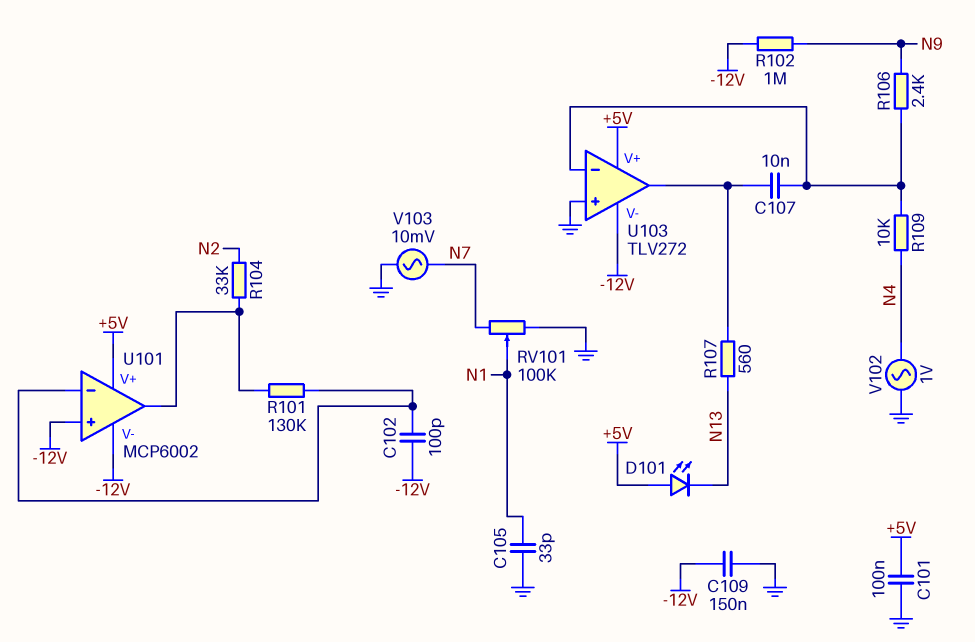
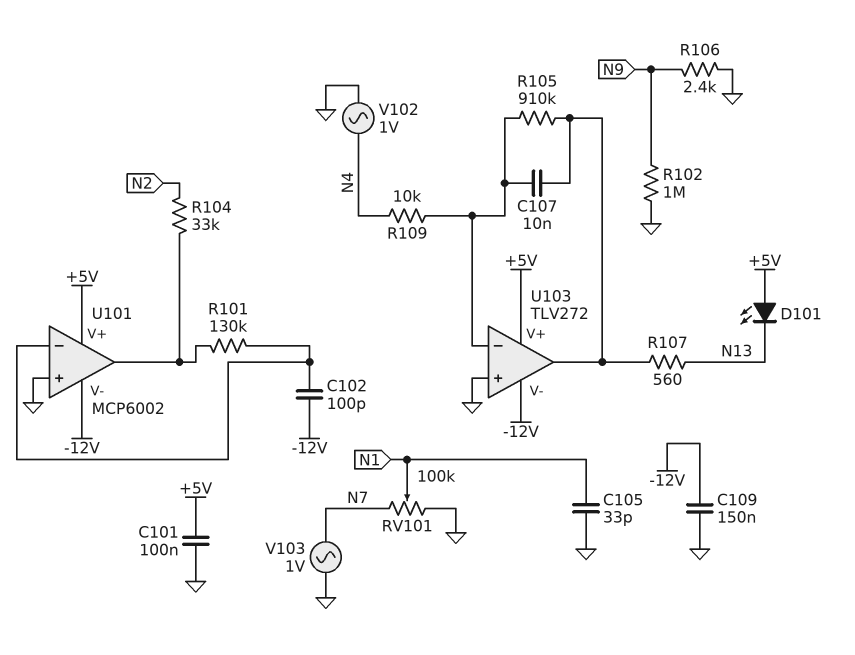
R102: 1M (-12V, N9) -> 1M (GND, N9)
R105: none -> 910k (U103/in-, U103/out)
R106: 2.4k (N9, U103/in-) -> 2.4k (GND, N9)
U101 pin in+: -12V -> GND
V103: AC 10mV (GND, N7) -> AC 1V (GND, N7)

